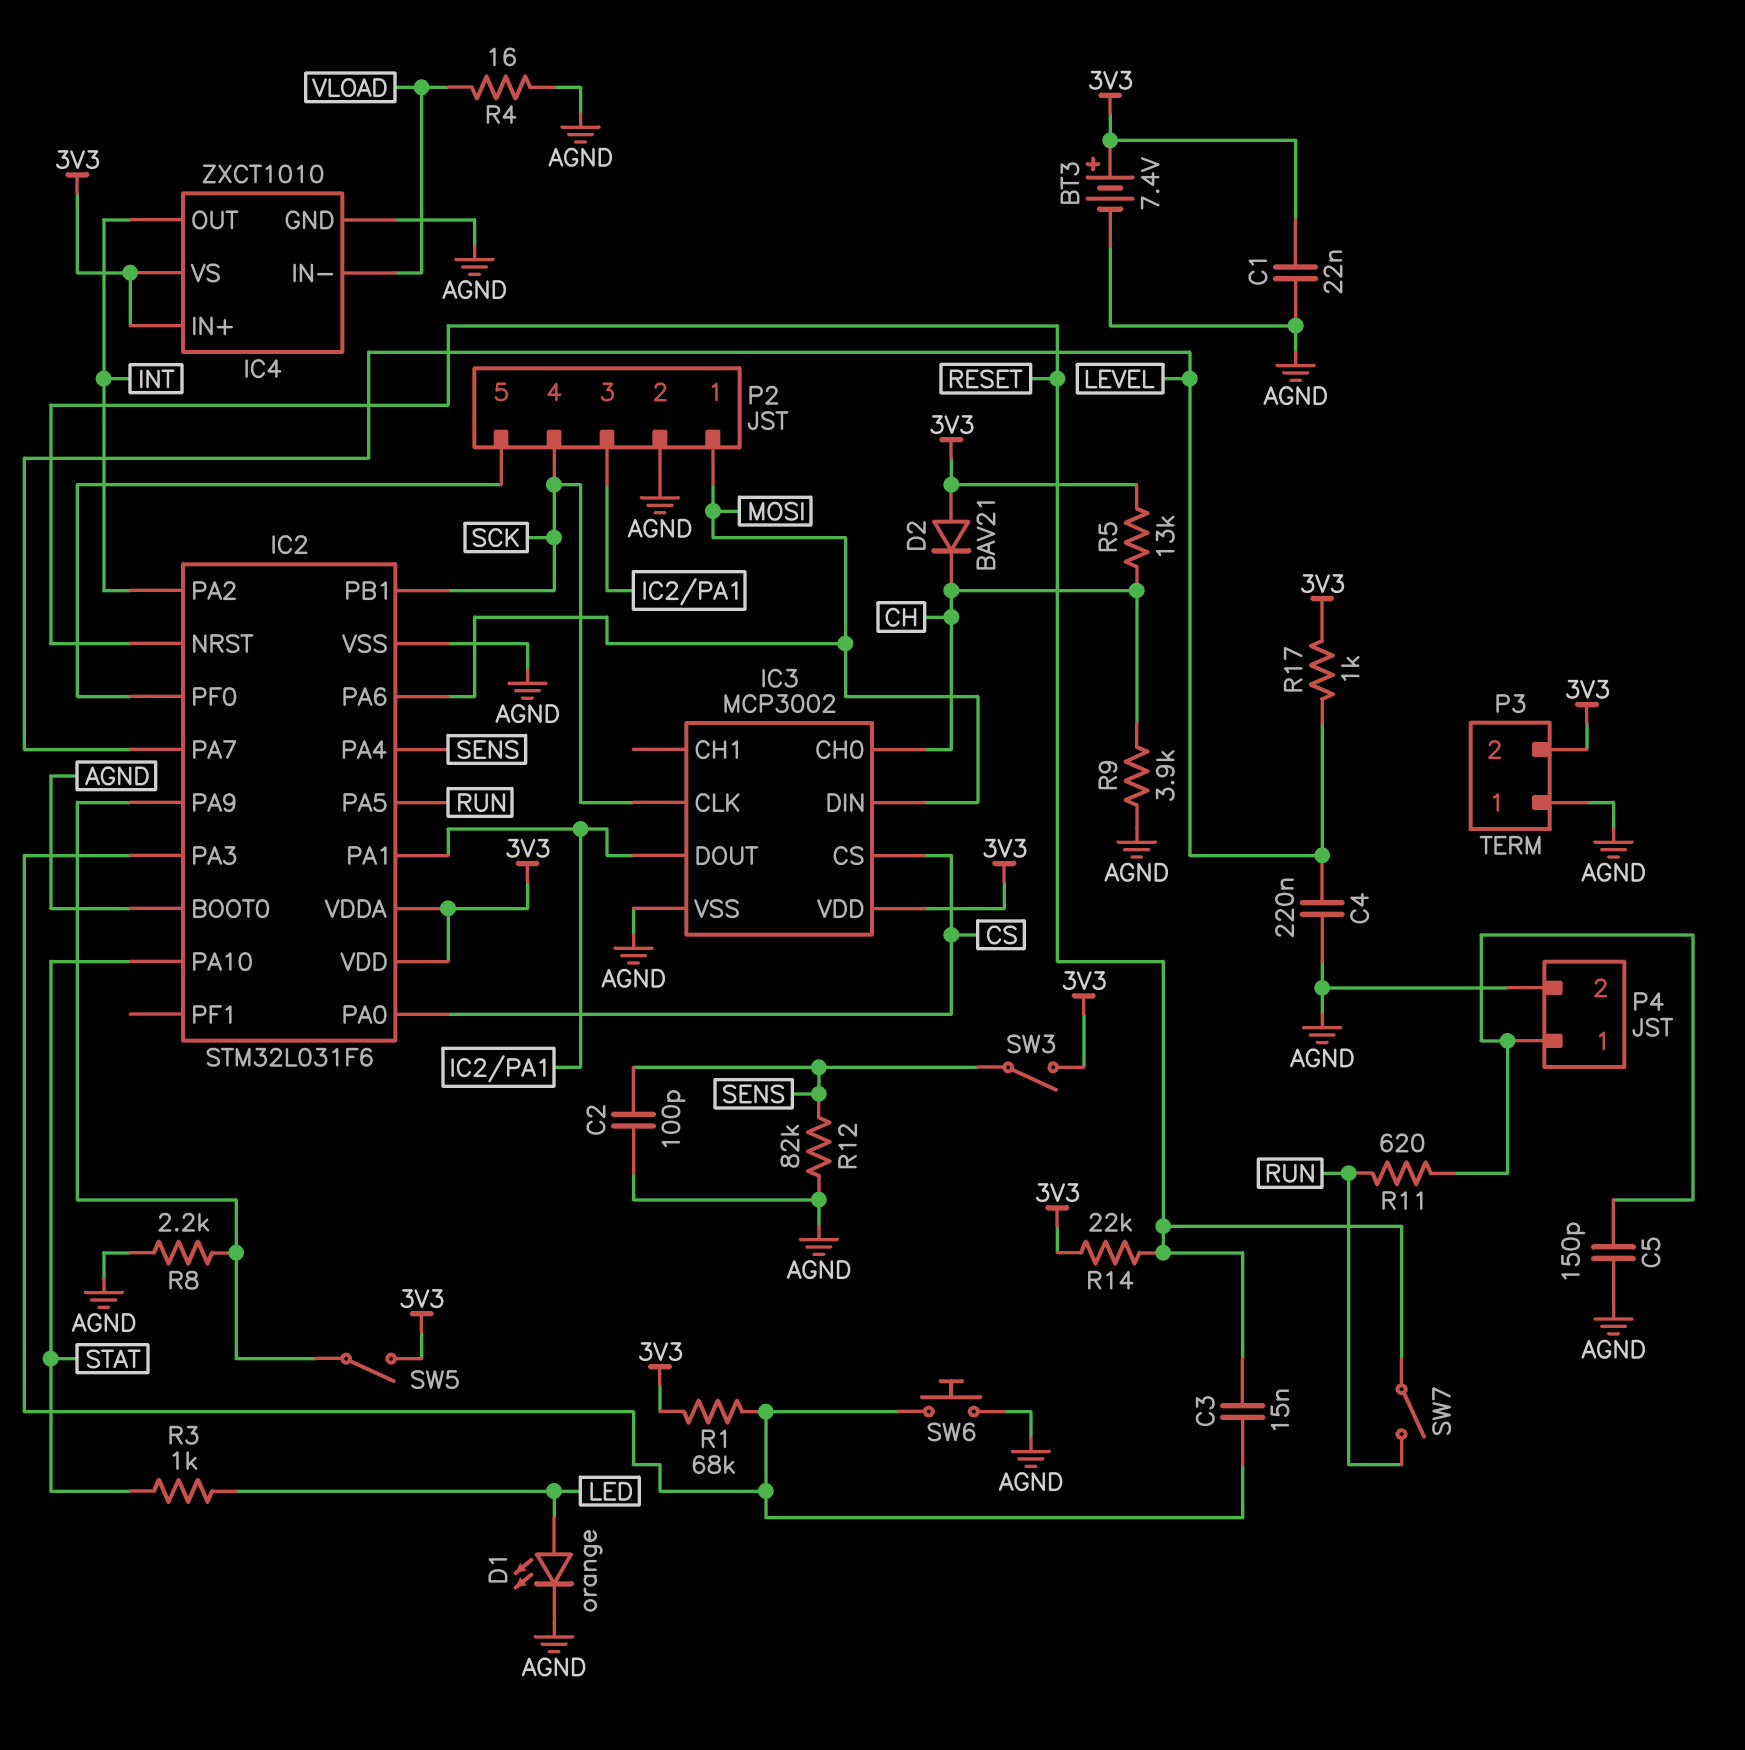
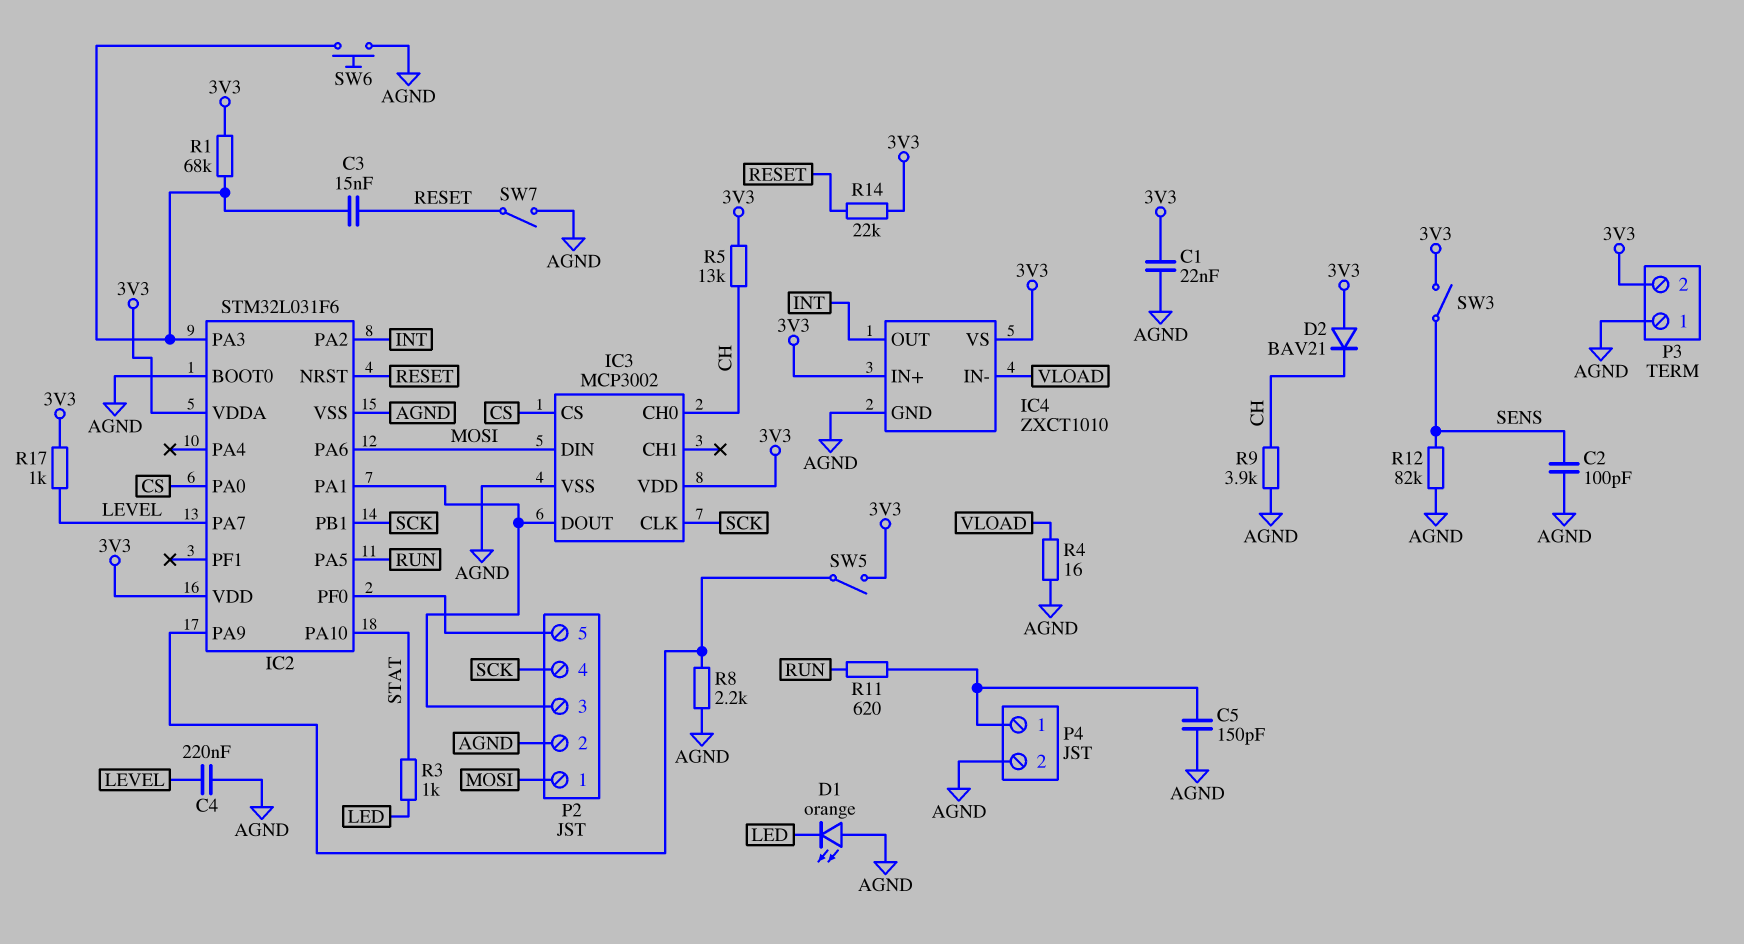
BT3: 7.4V (plus 3V3, minus AGND) -> none
D1: LED orange (A LED, K AGND) -> LED orange (A AGND, K LED)
IC2 pin PA4: SENS -> none
SW7: switch (RESET, RUN) -> switch (AGND, RESET)

